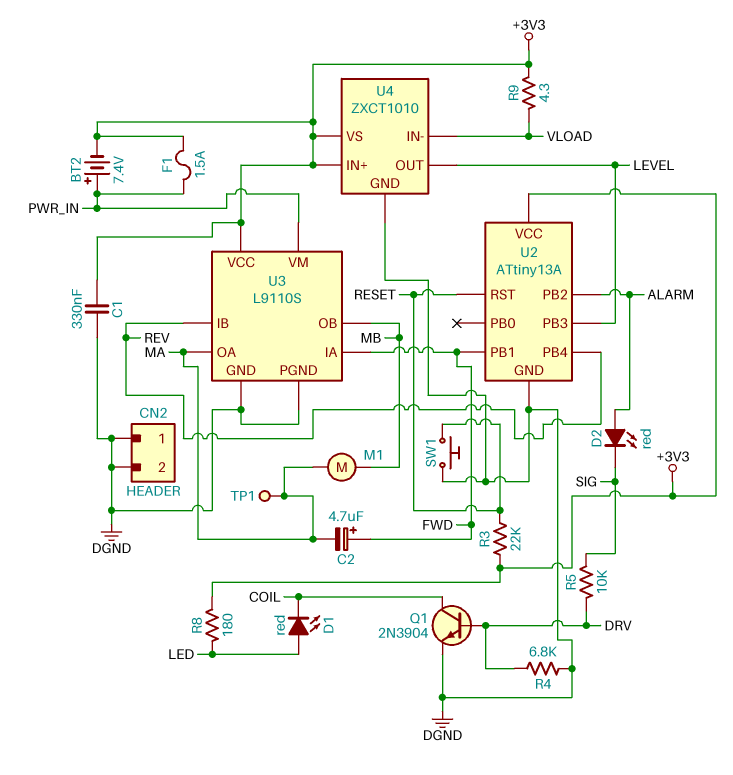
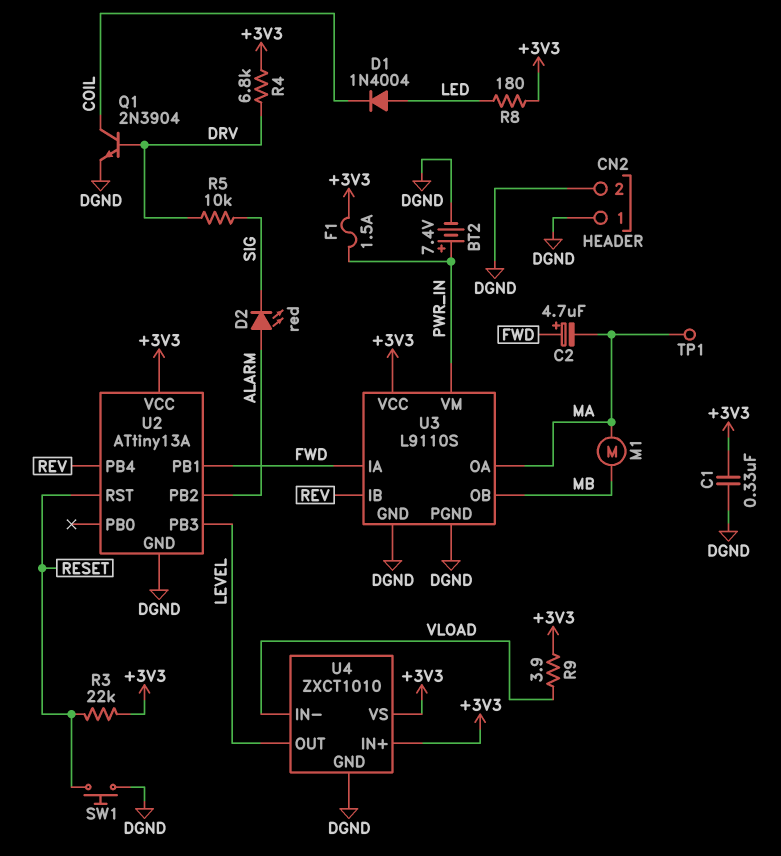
BT2: 7.4V (plus PWR_IN, minus +3V3) -> 7.4V (plus PWR_IN, minus DGND)
D1: LED red (A LED, K COIL) -> diode 1N4004 (A LED, K COIL)
R4: 6.8k (DGND, DRV) -> 6.8k (+3V3, DRV)
R9: 4.3 (+3V3, VLOAD) -> 3.9 (+3V3, VLOAD)

